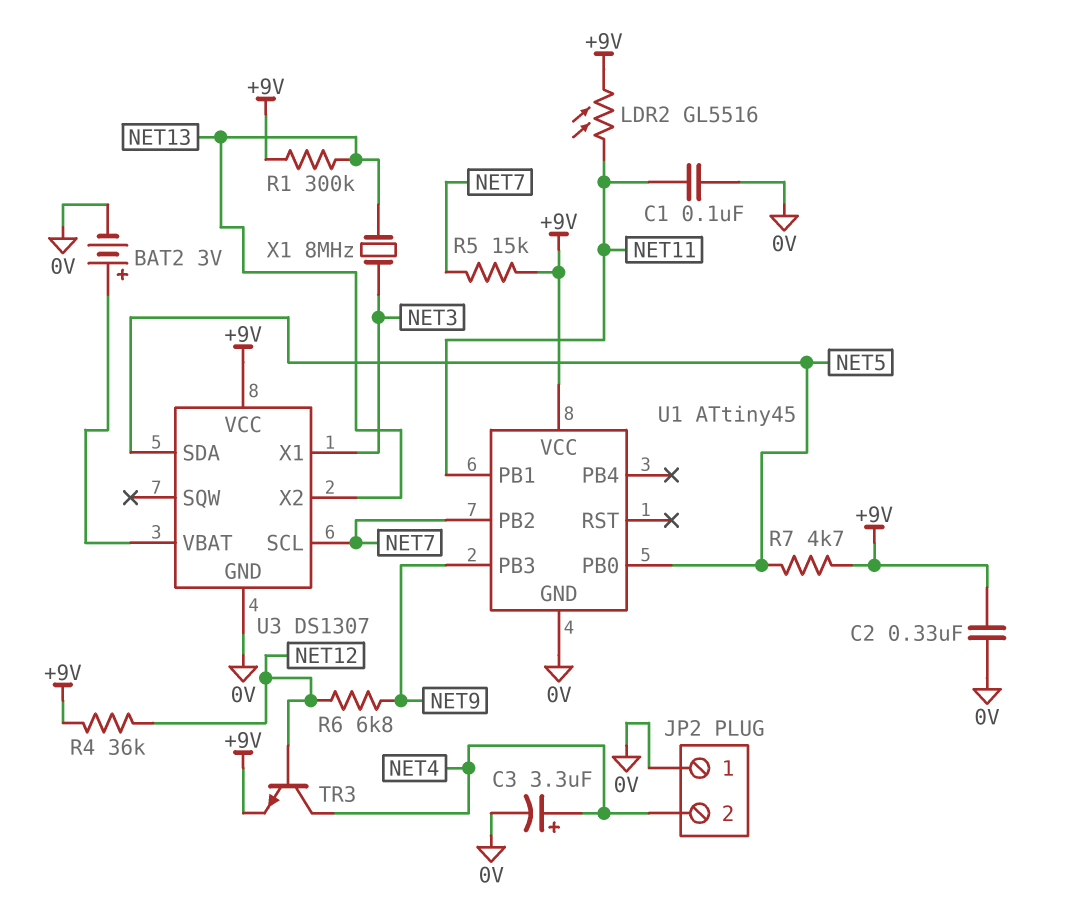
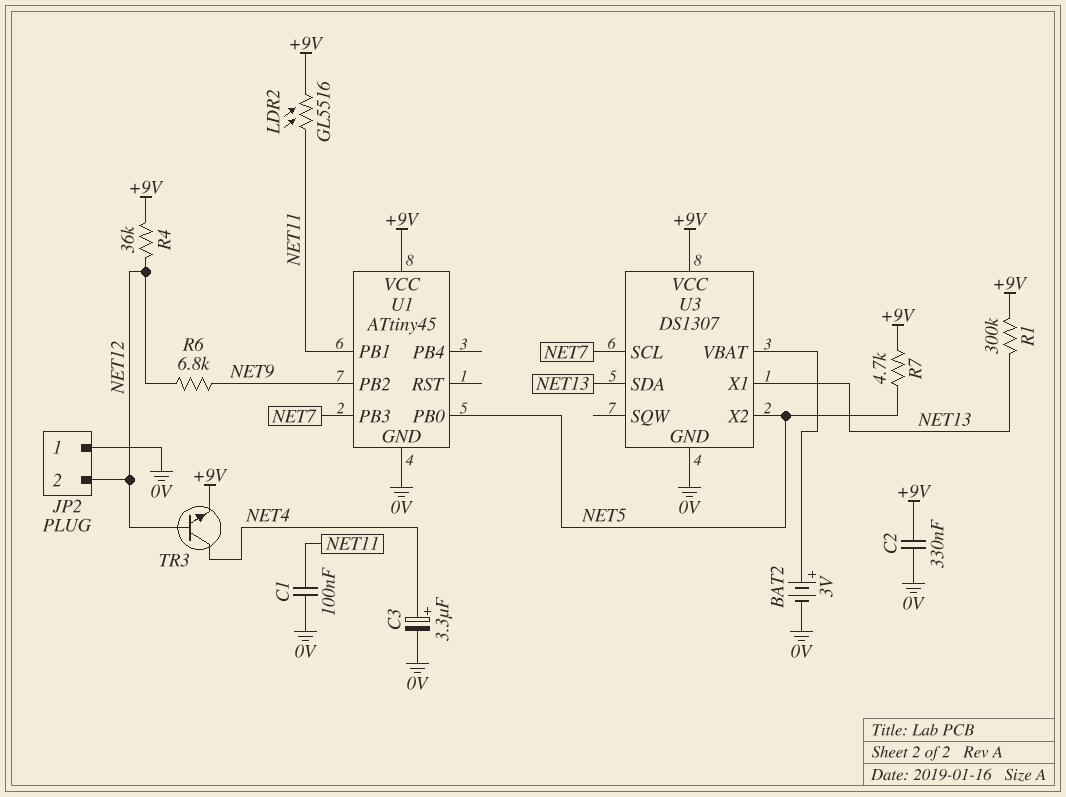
JP2 pin 2: NET4 -> NET12
R5: 15k (+9V, NET7) -> none
U1 pin PB2: NET7 -> NET9
U1 pin PB3: NET9 -> NET7
U3 pin SDA: NET5 -> NET13
U3 pin X1: NET3 -> NET13
U3 pin X2: NET13 -> NET5
X1: 8MHz (NET3, NET13) -> none

